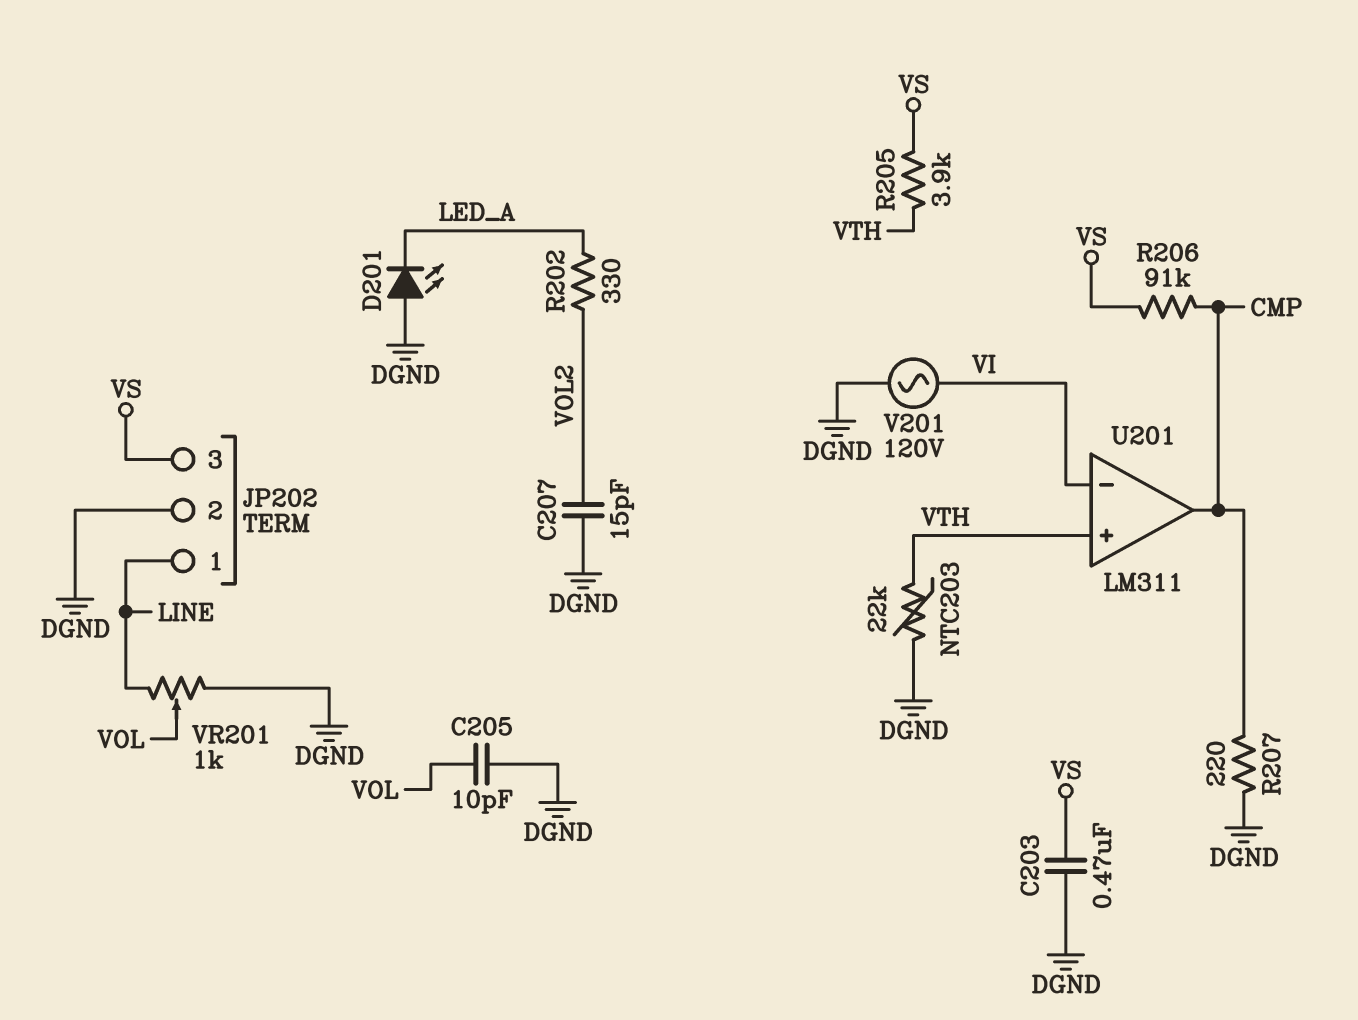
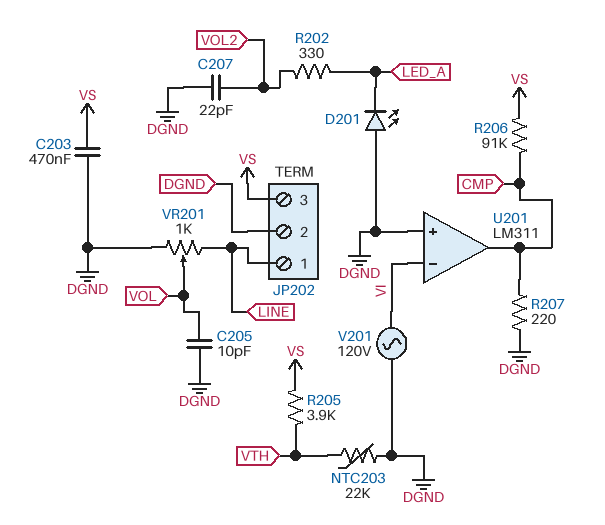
C207: 15pF (DGND, VOL2) -> 22pF (DGND, VOL2)
U201 pin in+: VTH -> DGND

